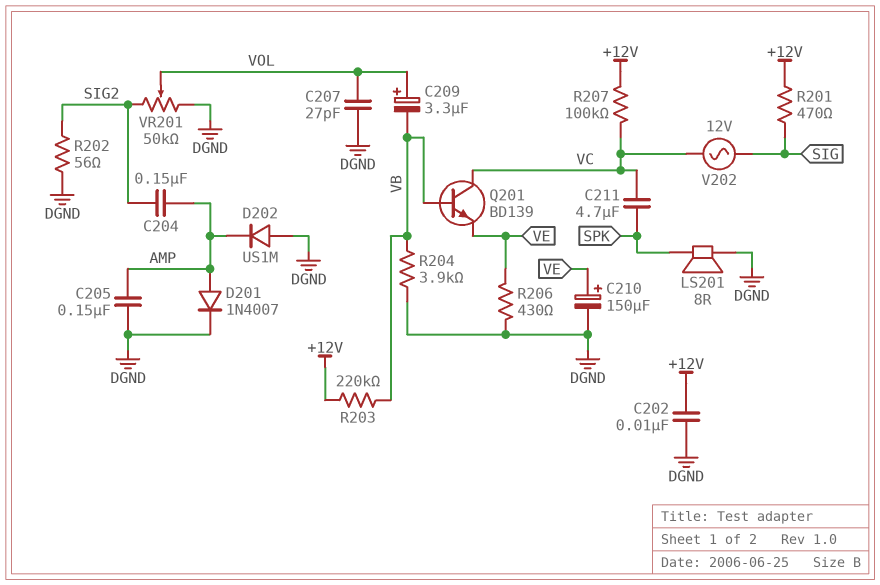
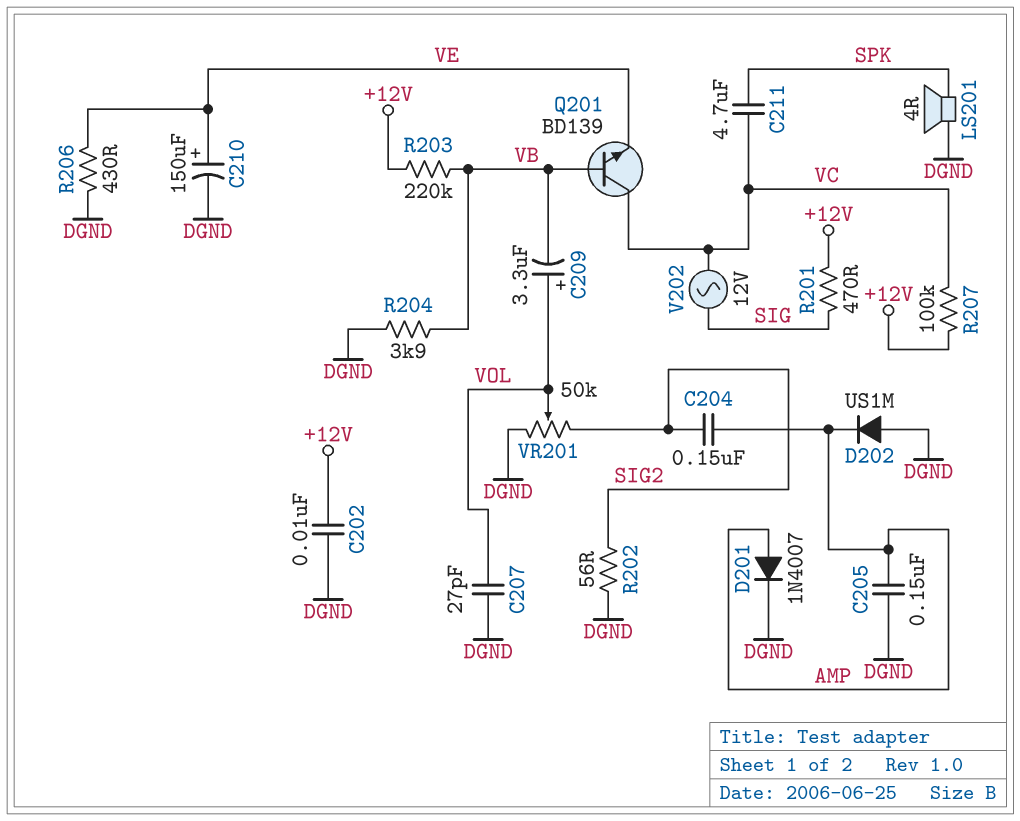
LS201: speaker 8R (DGND, SPK) -> speaker 4R (DGND, SPK)

